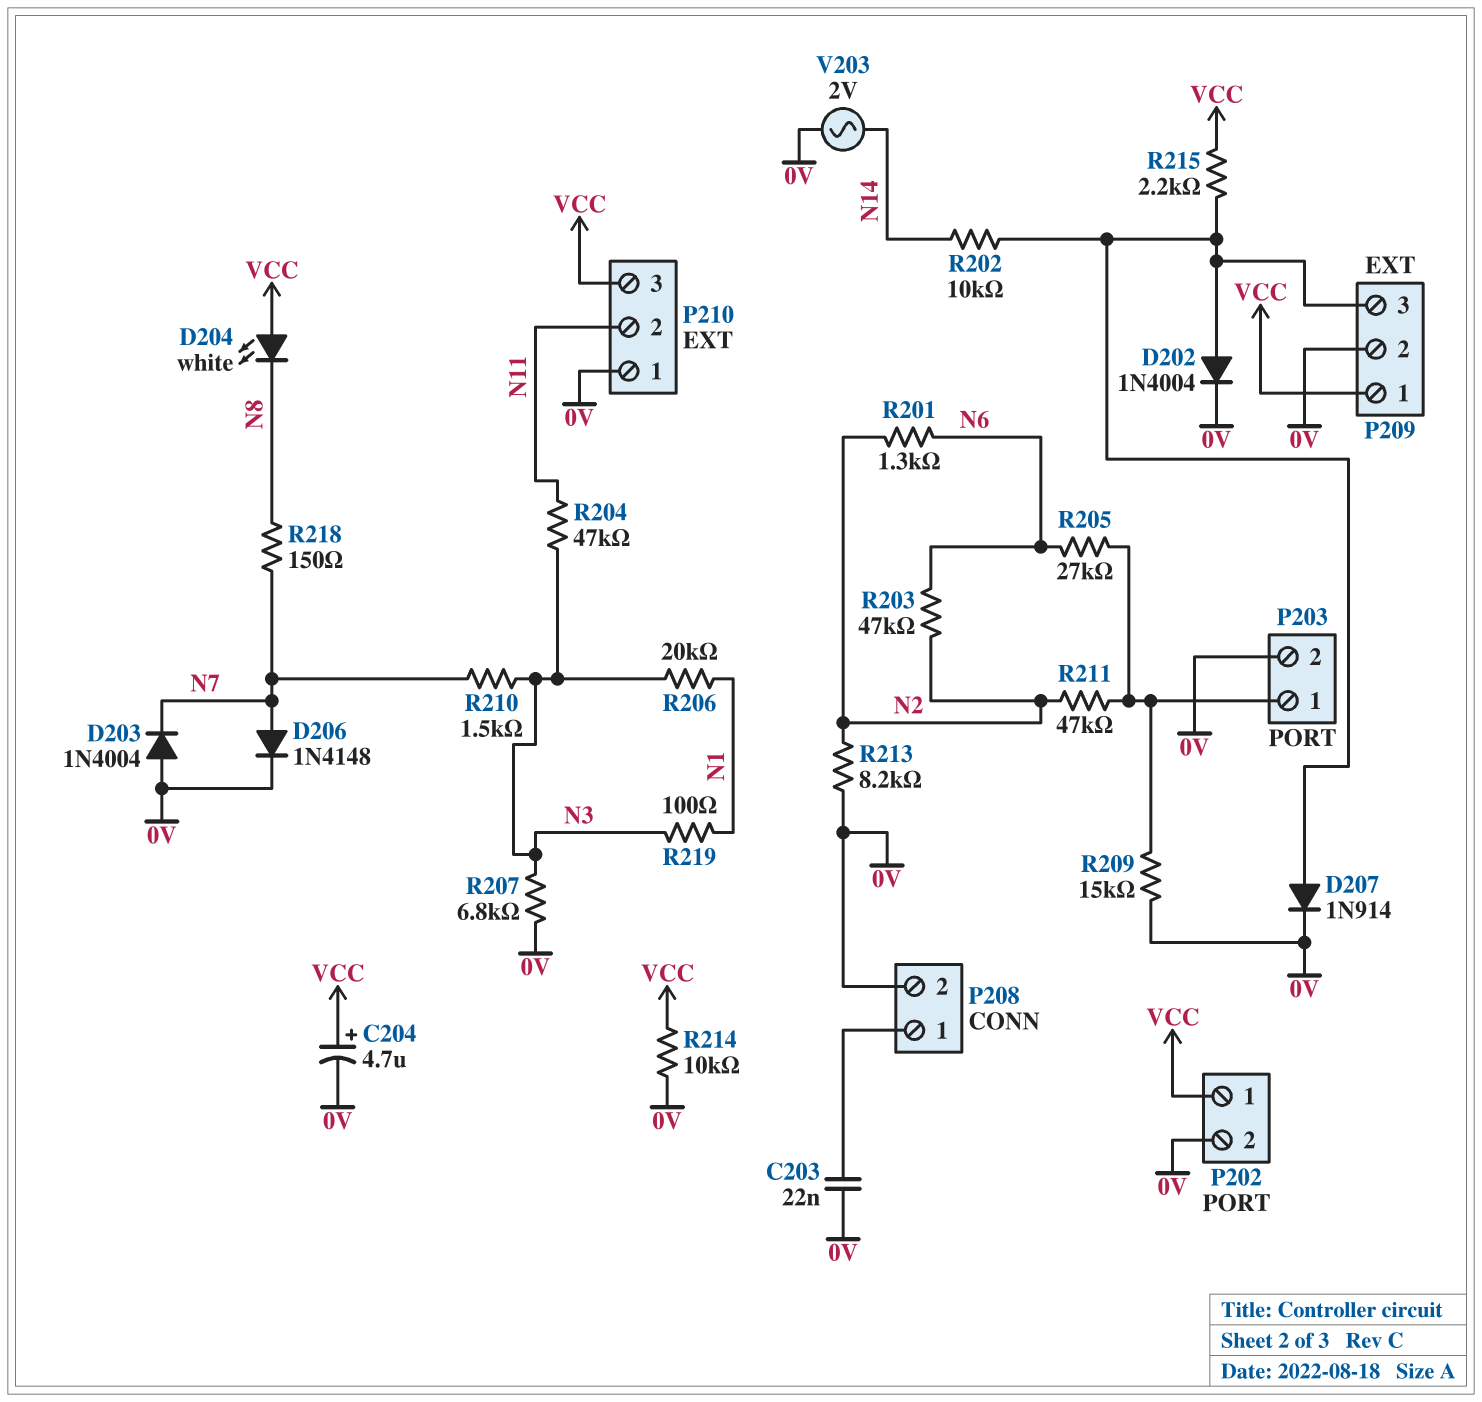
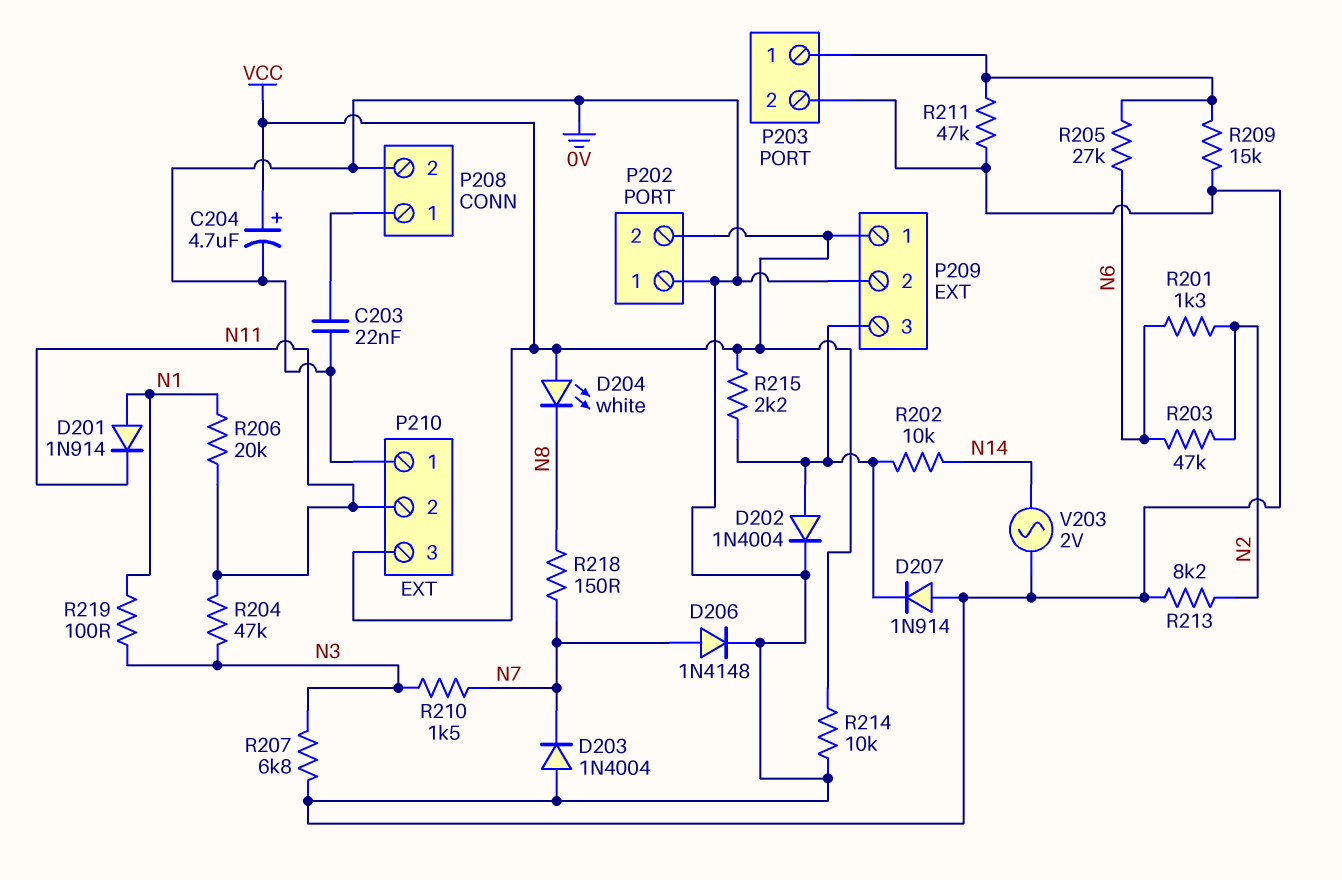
D201: none -> diode 1N914 (A N1, K N11)
D207: diode 1N914 (A P209/3, K 0V) -> diode 1N914 (A 0V, K P209/3)
P202 pin 1: VCC -> 0V
P202 pin 2: 0V -> VCC
R206: 20k (N1, N3) -> 20k (N1, N11)
R211: 47k (N2, P203/1) -> 47k (0V, P203/1)

